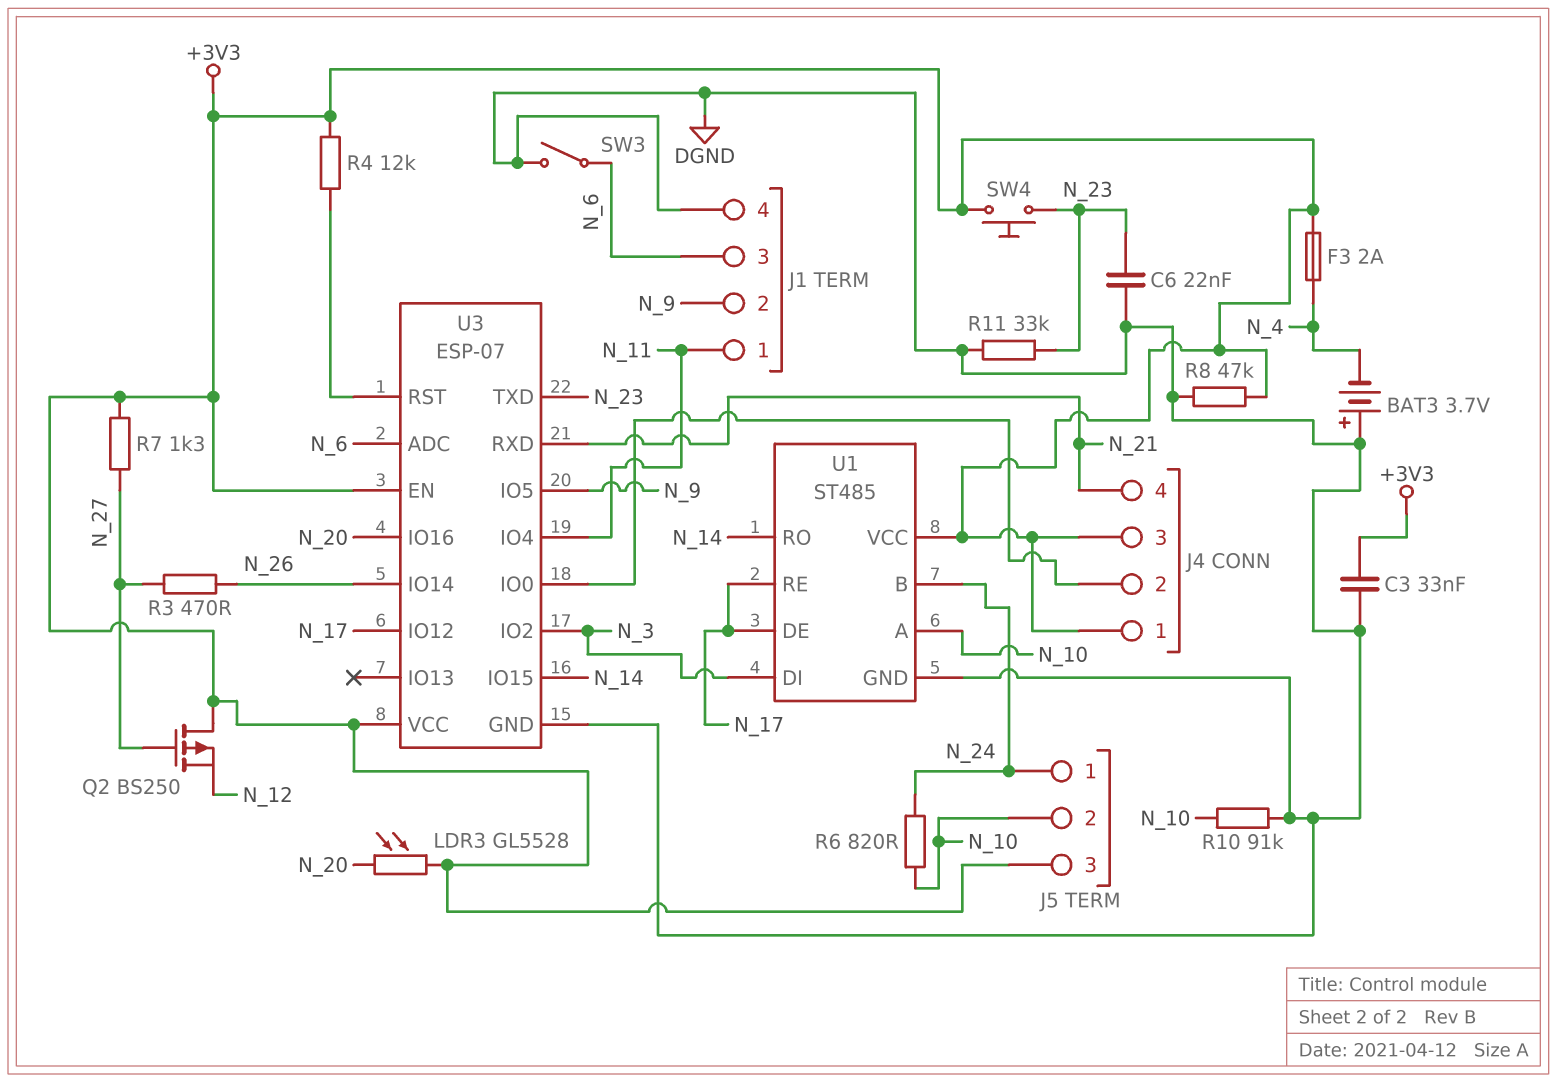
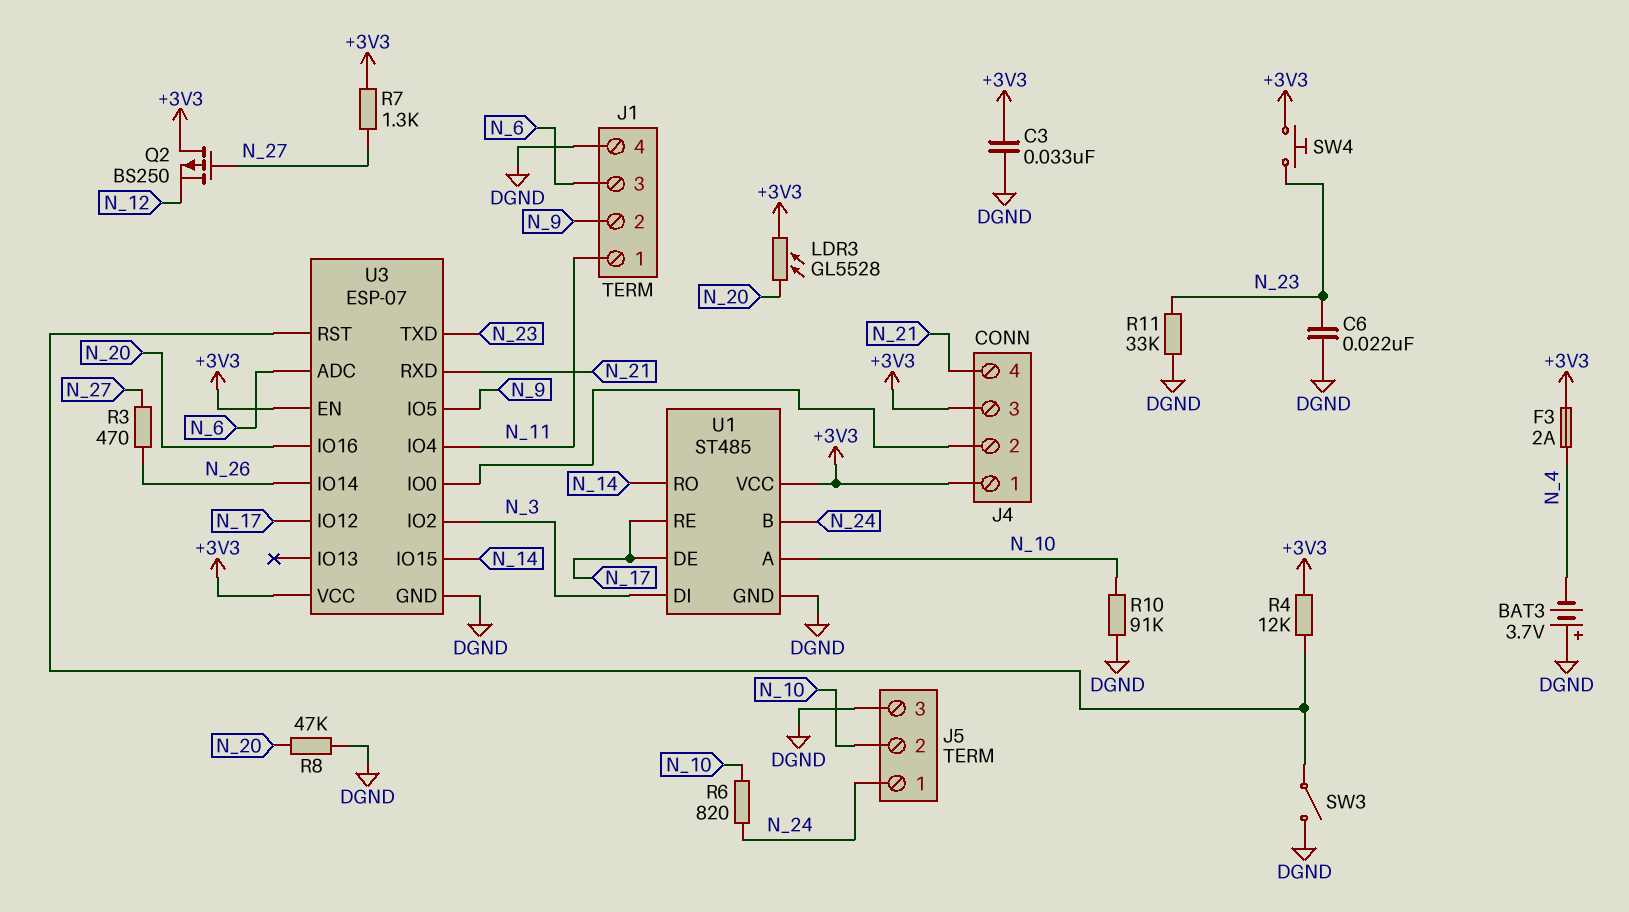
J5 pin 3: +3V3 -> DGND
R8: 47k (+3V3, DGND) -> 47k (DGND, N_20)
SW3: switch (DGND, N_6) -> switch (DGND, U3/RST)

